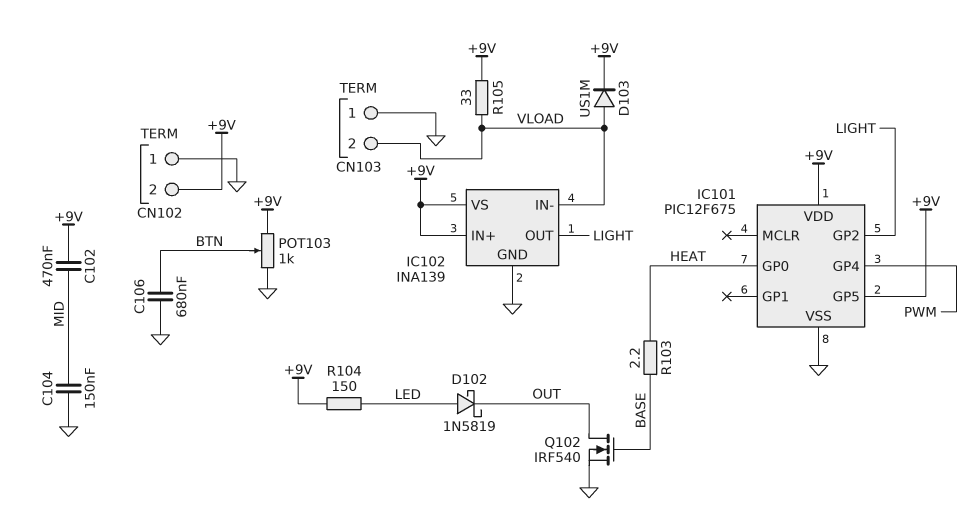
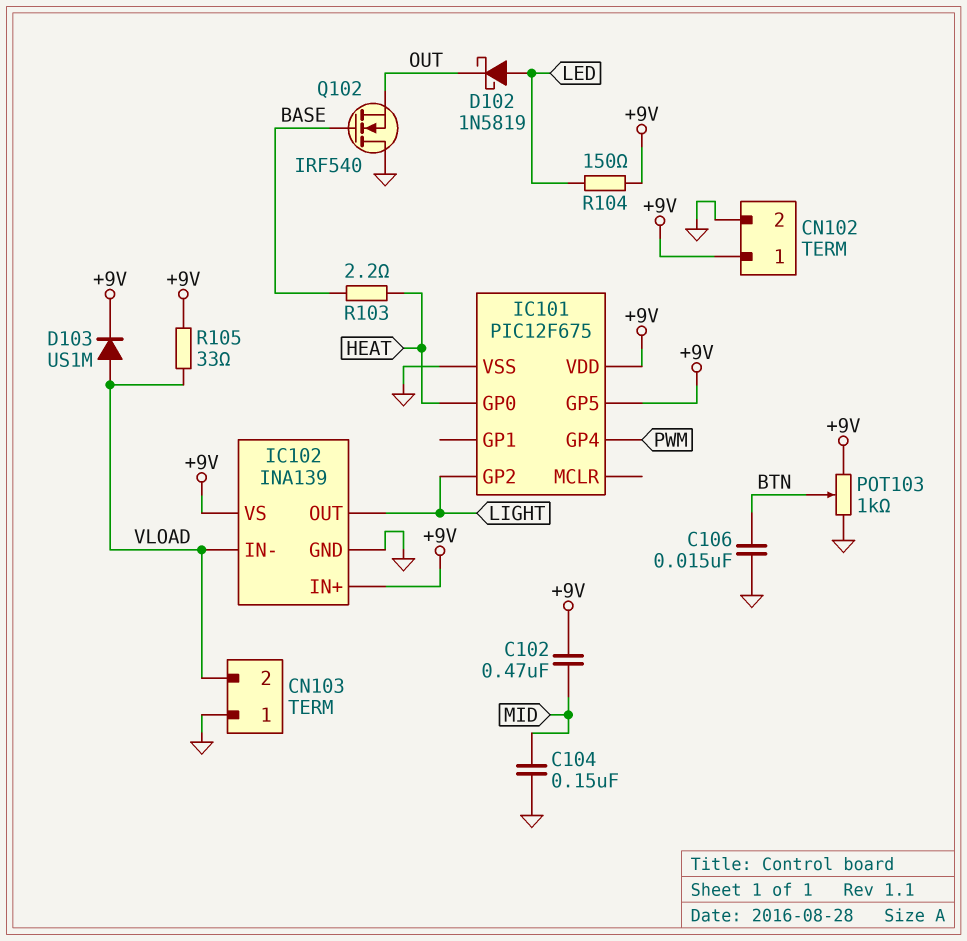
C106: 680nF (BTN, GND) -> 15nF (BTN, GND)
CN102 pin 1: GND -> +9V
CN102 pin 2: +9V -> GND
Q102: NMOS IRF540 (G BASE, D OUT, S GND) -> NMOS IRF540 (G BASE, D GND, S OUT)

